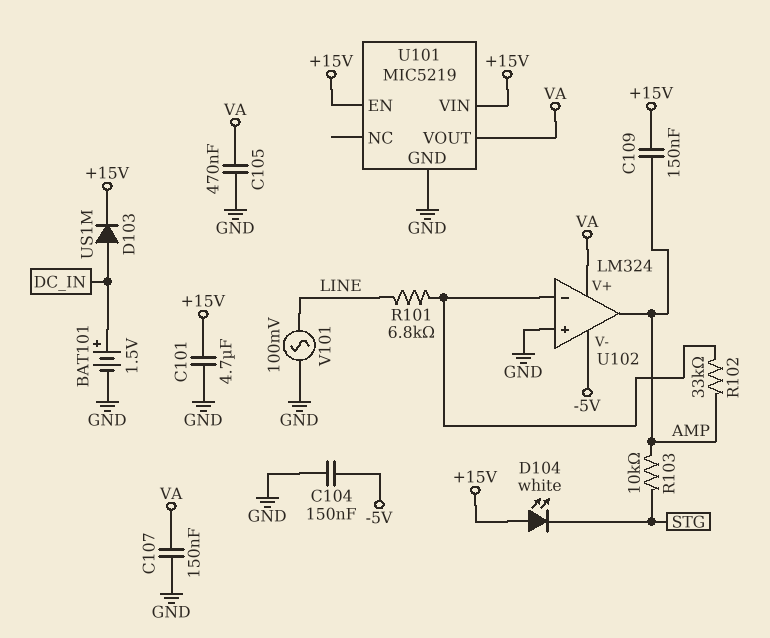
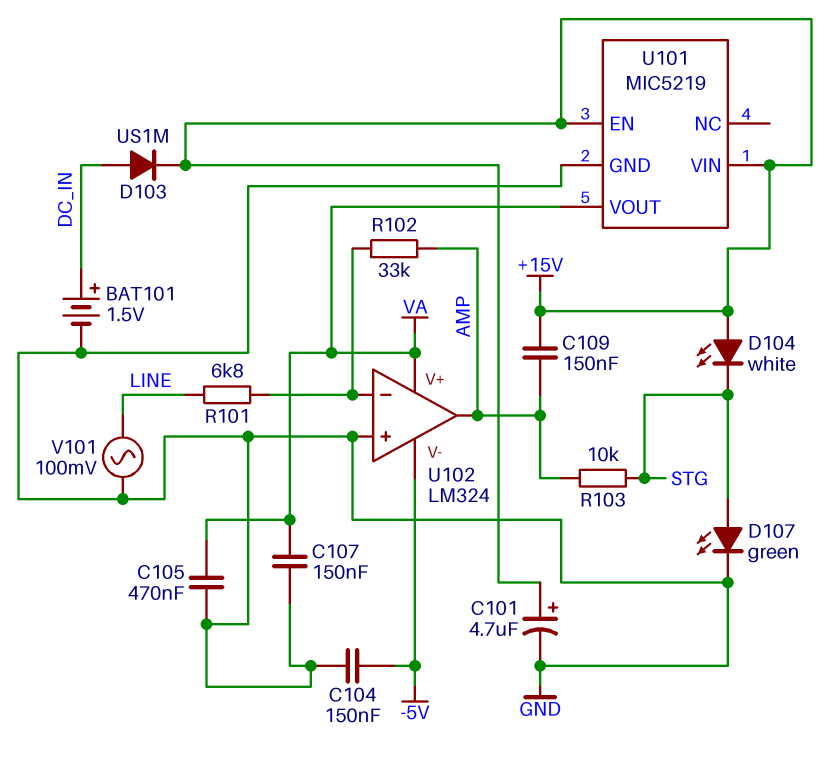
C101: 4.7uF (+15V, GND) -> 4.7uF (plus +15V, minus GND)
D107: none -> LED green (A STG, K GND)

